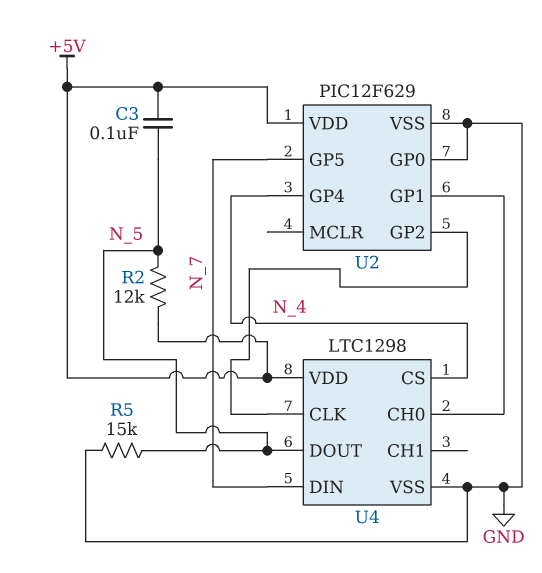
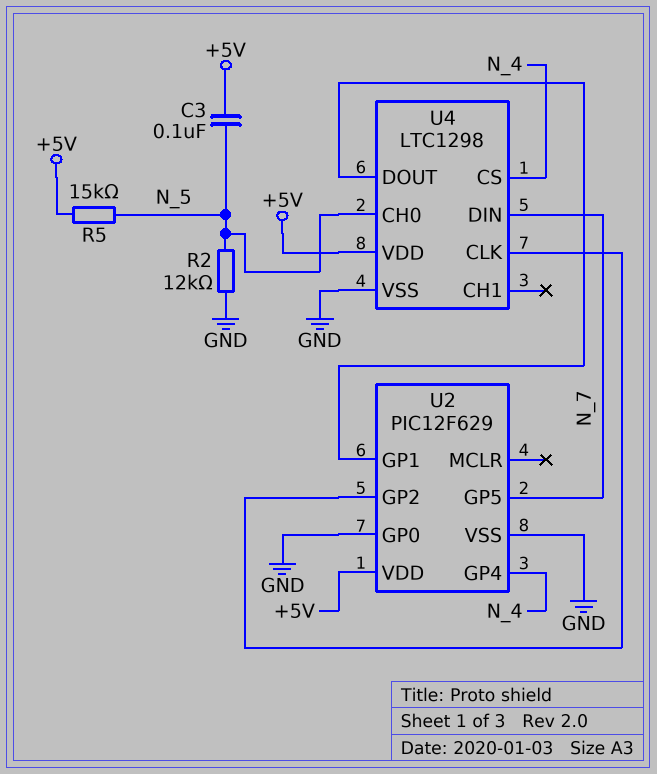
R2: 12k (+5V, N_5) -> 12k (GND, N_5)
R5: 15k (GND, N_5) -> 15k (+5V, N_5)
U4 pin CH0: U2/GP1 -> N_5
U4 pin DOUT: N_5 -> U2/GP1

